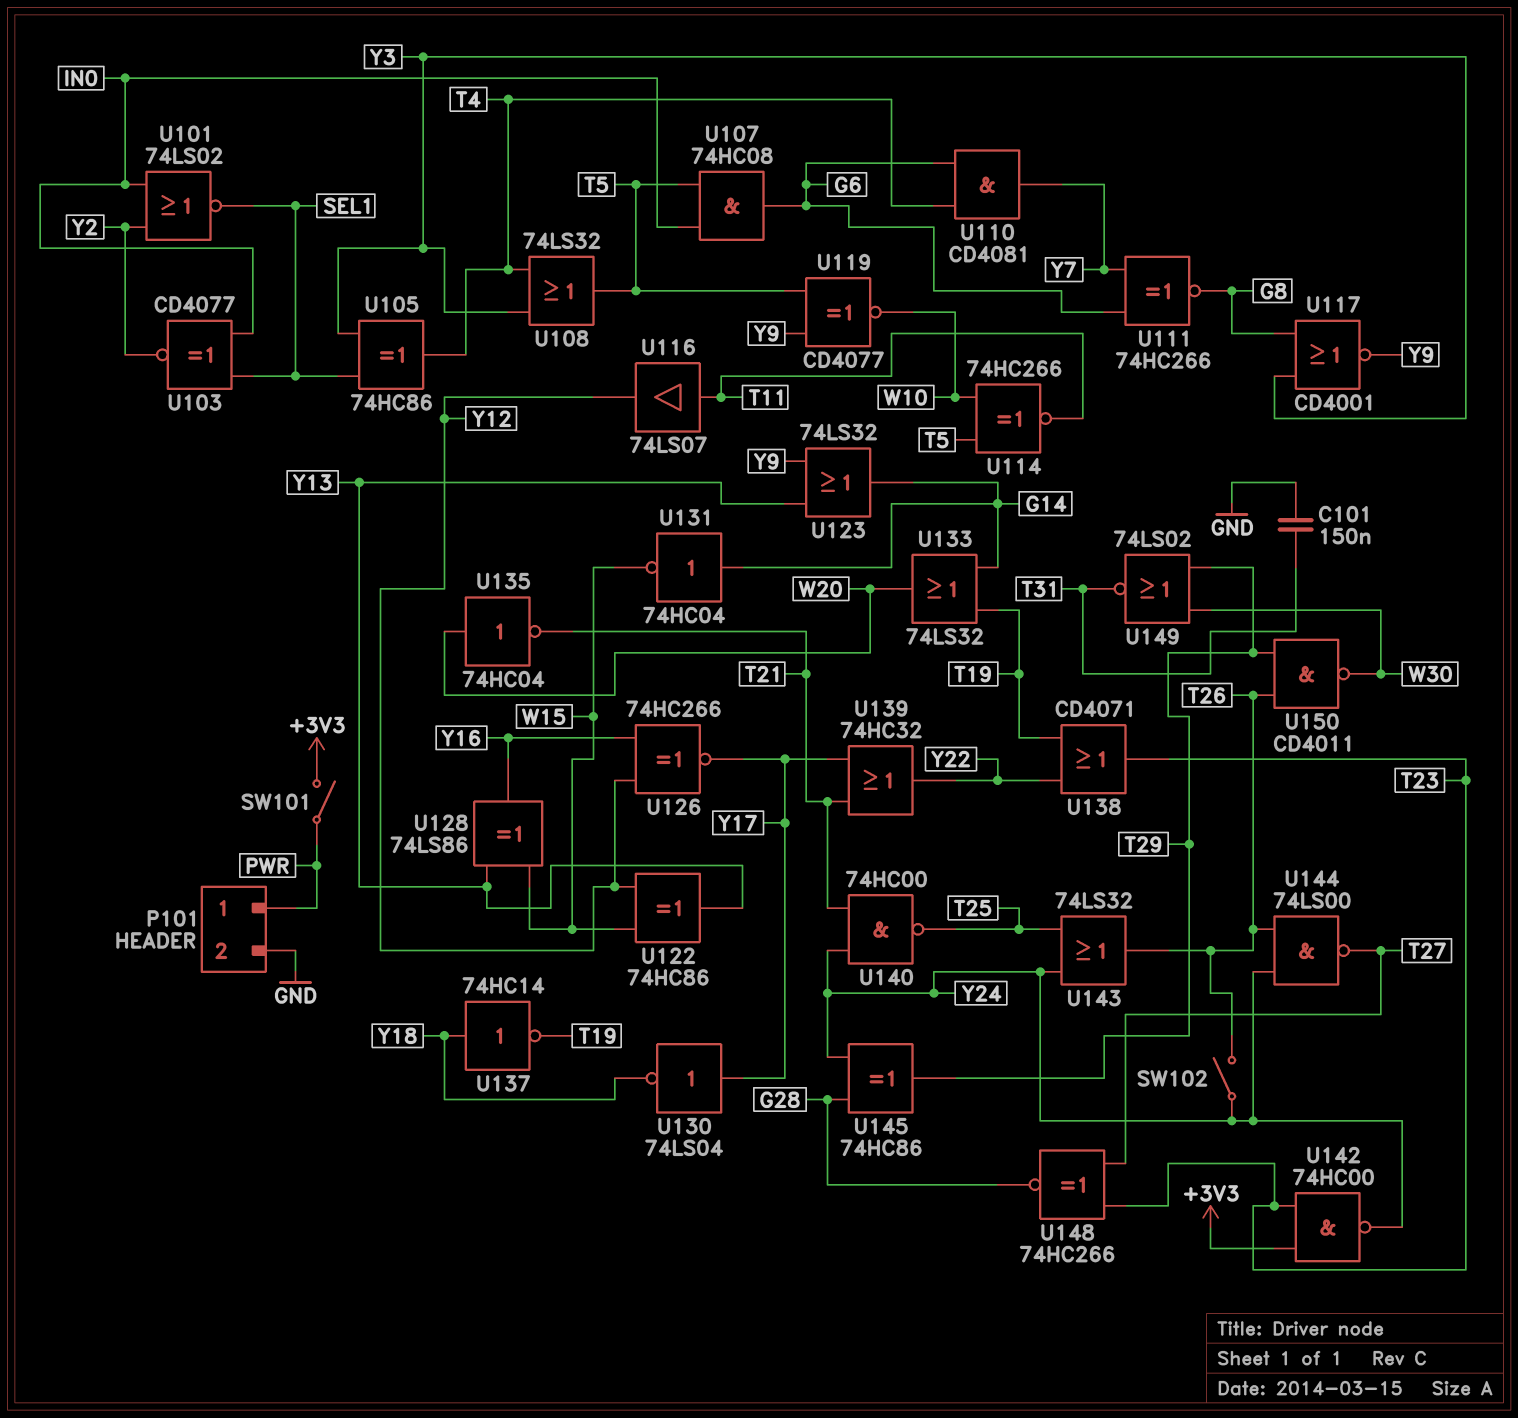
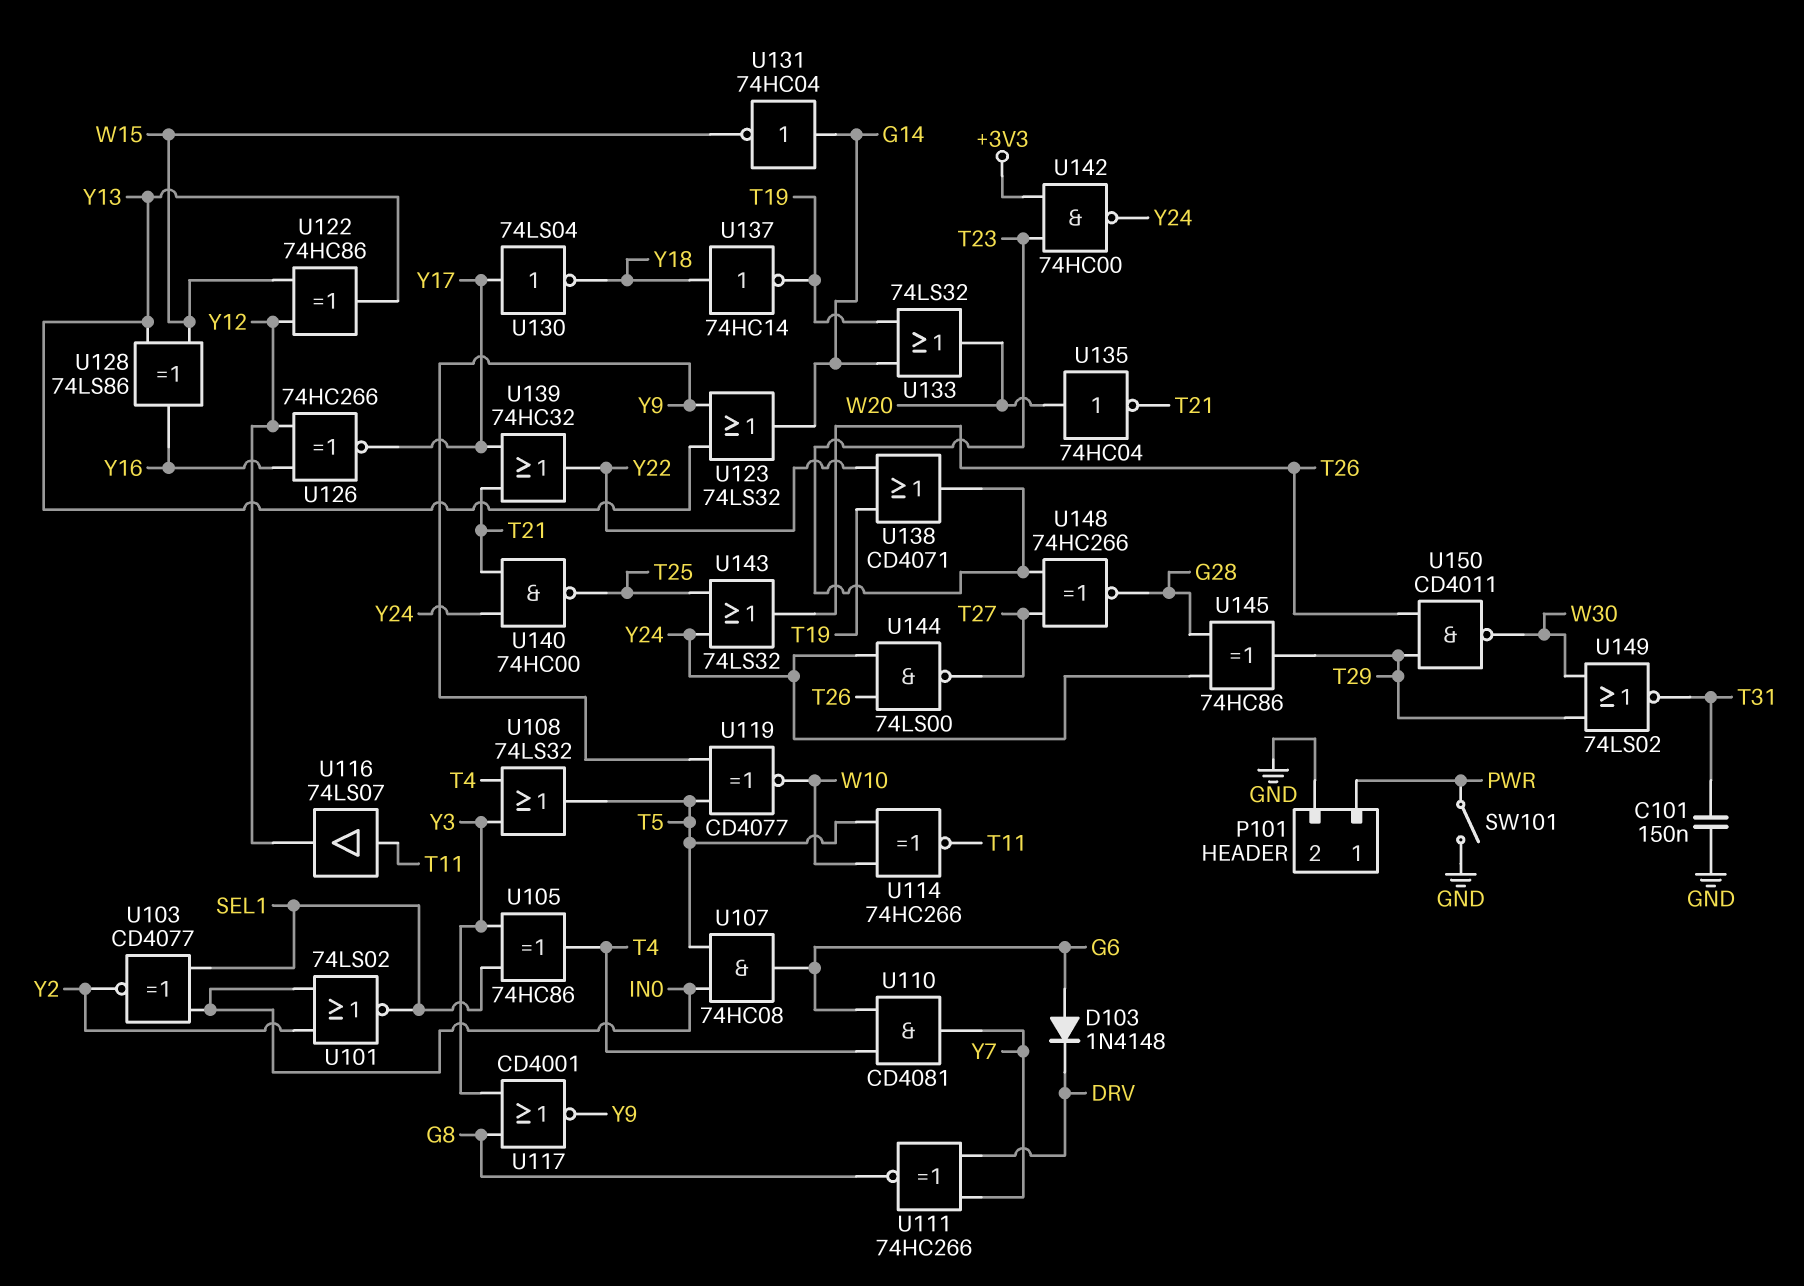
D103: none -> diode 1N4148 (A G6, K DRV)
SW101: switch (+3V3, PWR) -> switch (GND, PWR)
SW102: switch (T26, Y24) -> none
U111: XNOR 74HC266 (in G6, in Y7, out G8) -> XNOR 74HC266 (in DRV, in Y7, out G8)

